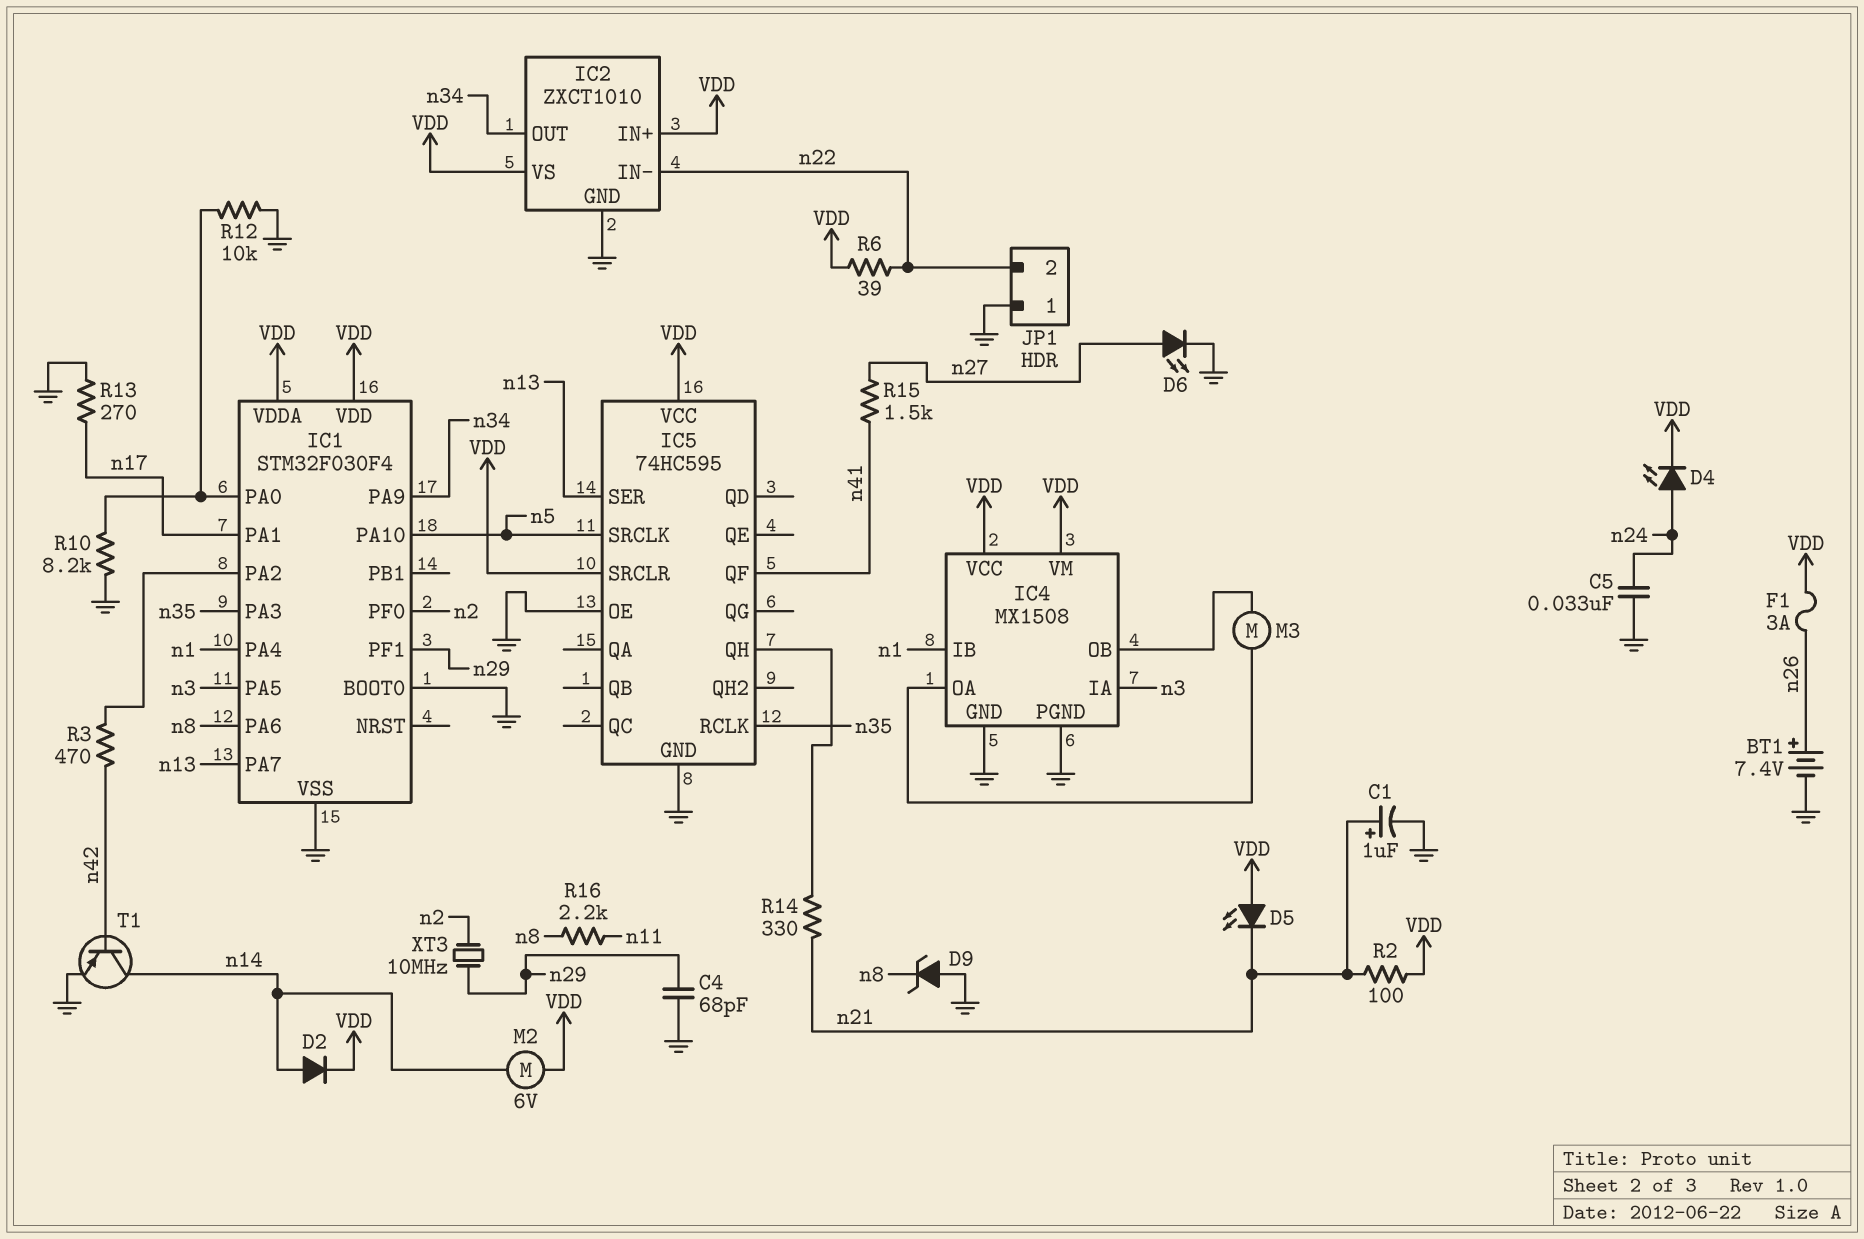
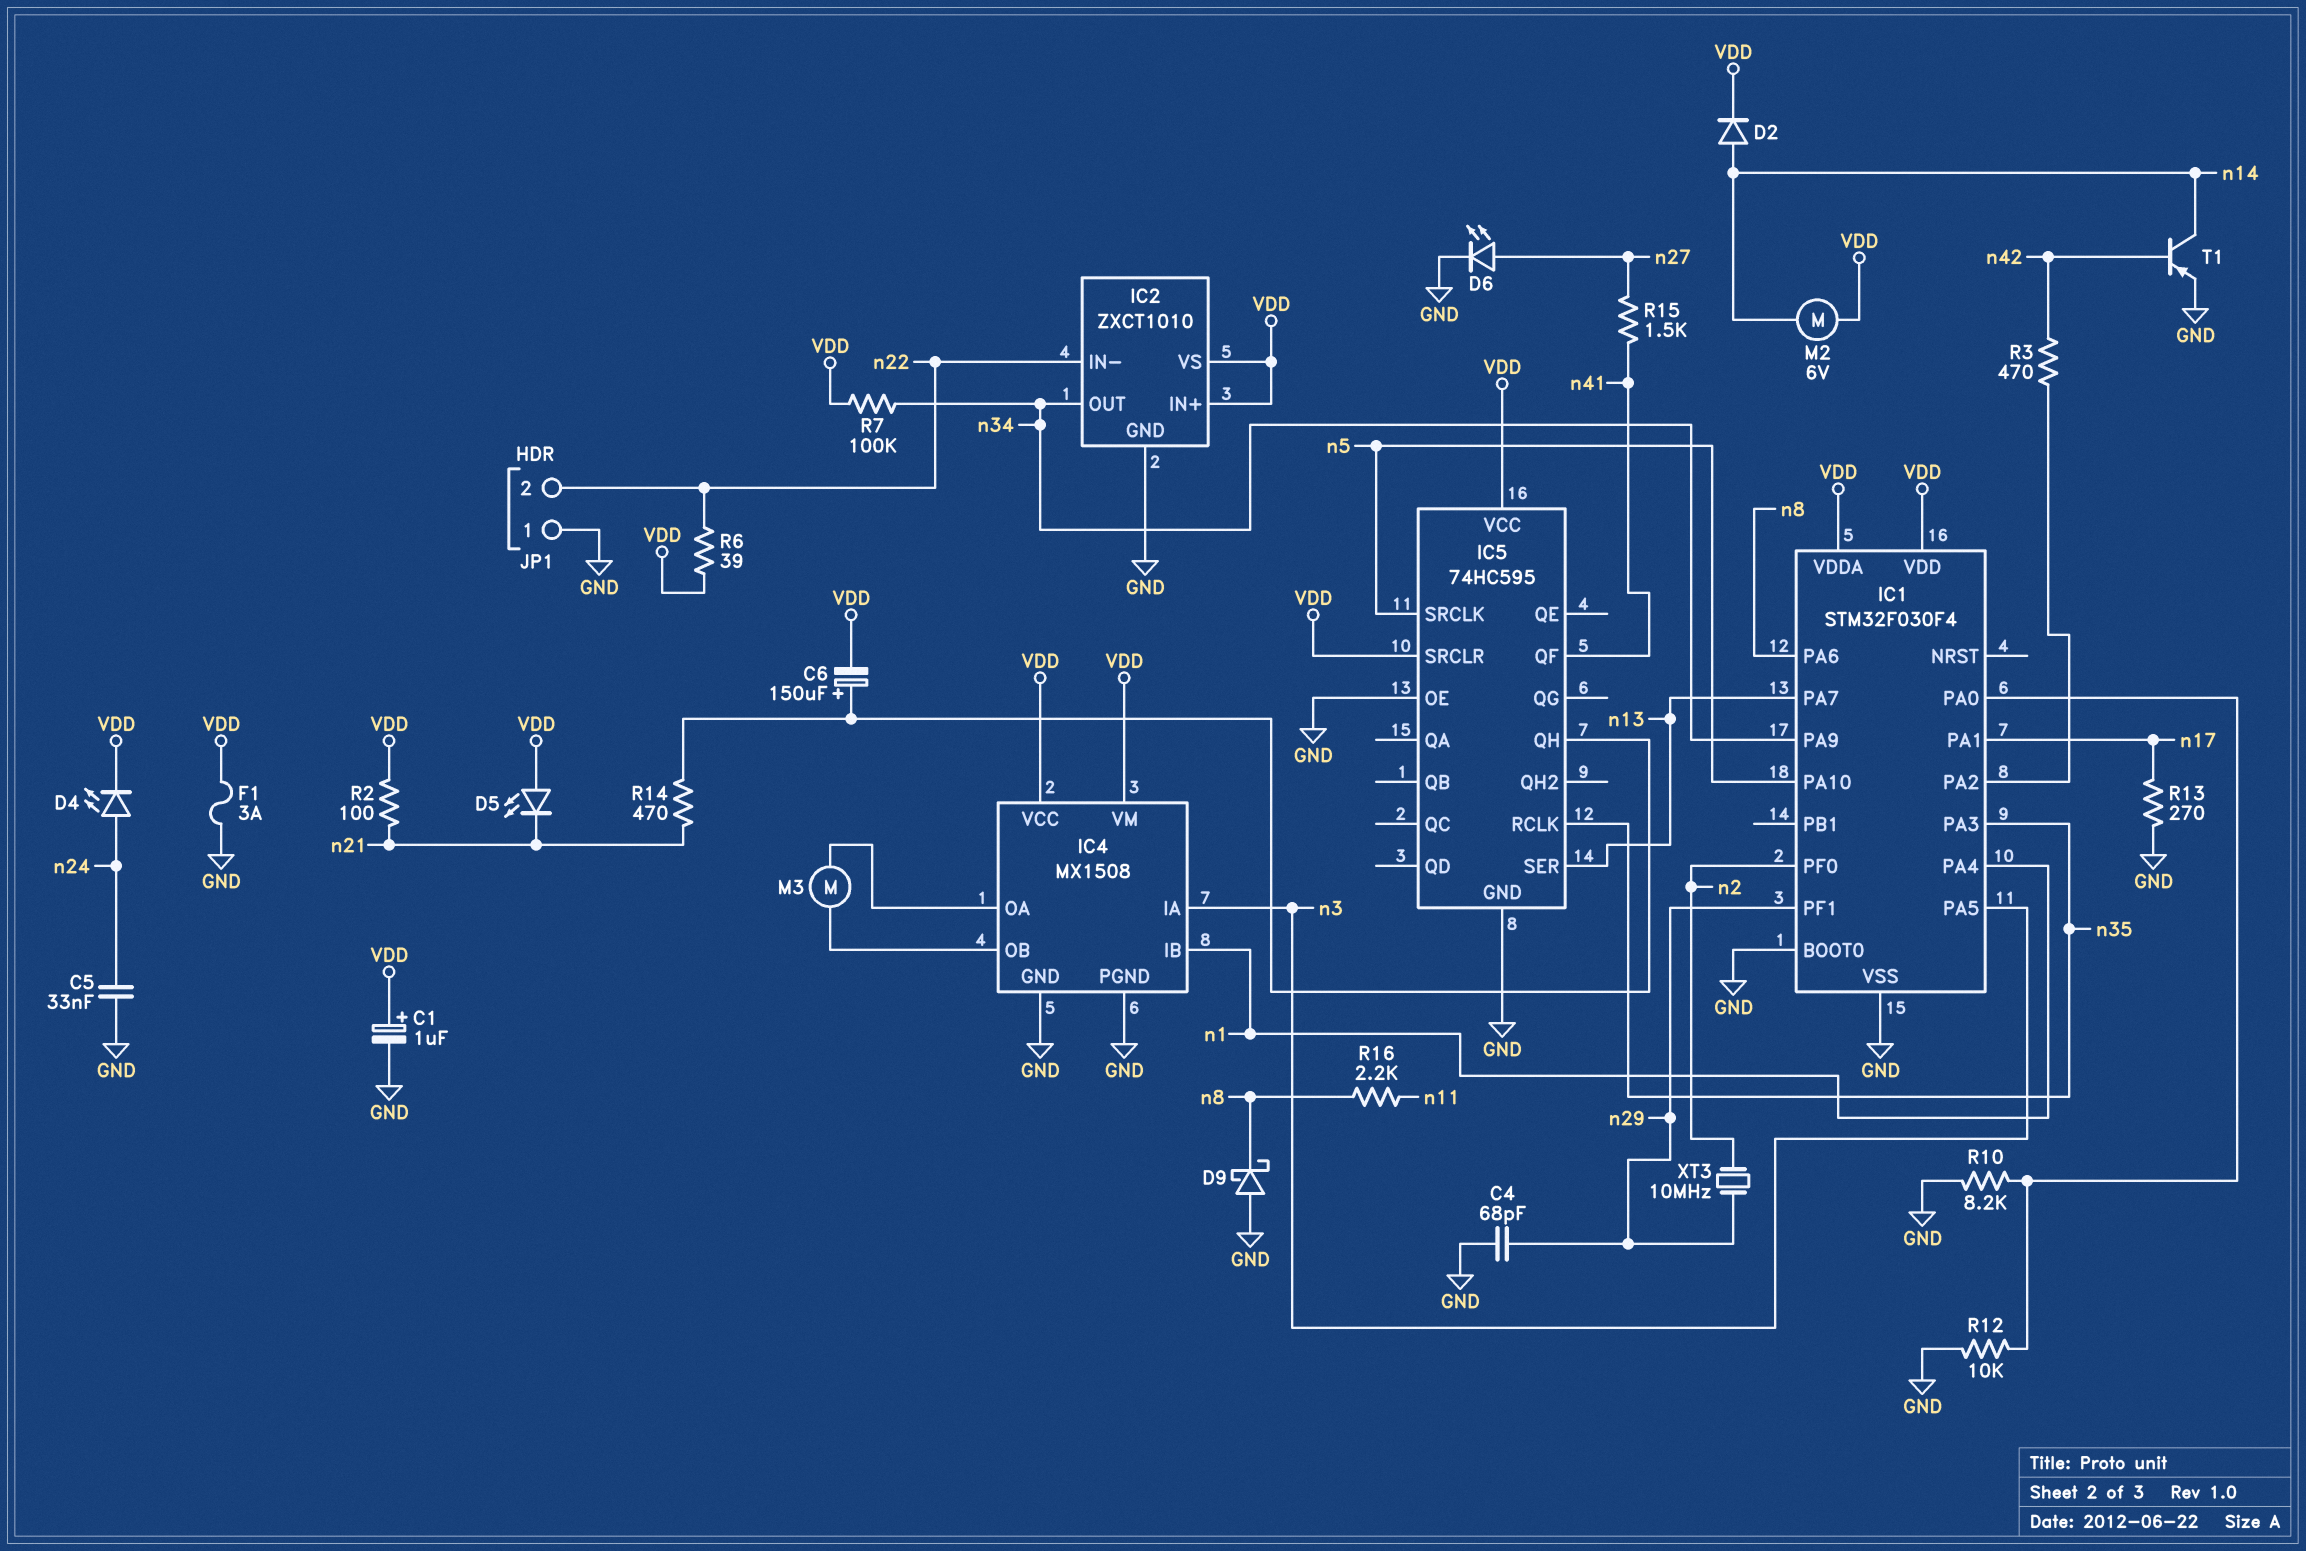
BT1: 7.4V (plus n26, minus GND) -> none
C1: 1uF (plus n21, minus GND) -> 1uF (plus VDD, minus GND)
C6: none -> 150uF (plus IC5/QH, minus VDD)
D9: zener (A GND, K n8) -> schottky (A GND, K n8)
F1: 3A (VDD, n26) -> 3A (GND, VDD)
R7: none -> 100k (VDD, n34)
R14: 330 (IC5/QH, n21) -> 470 (IC5/QH, n21)

